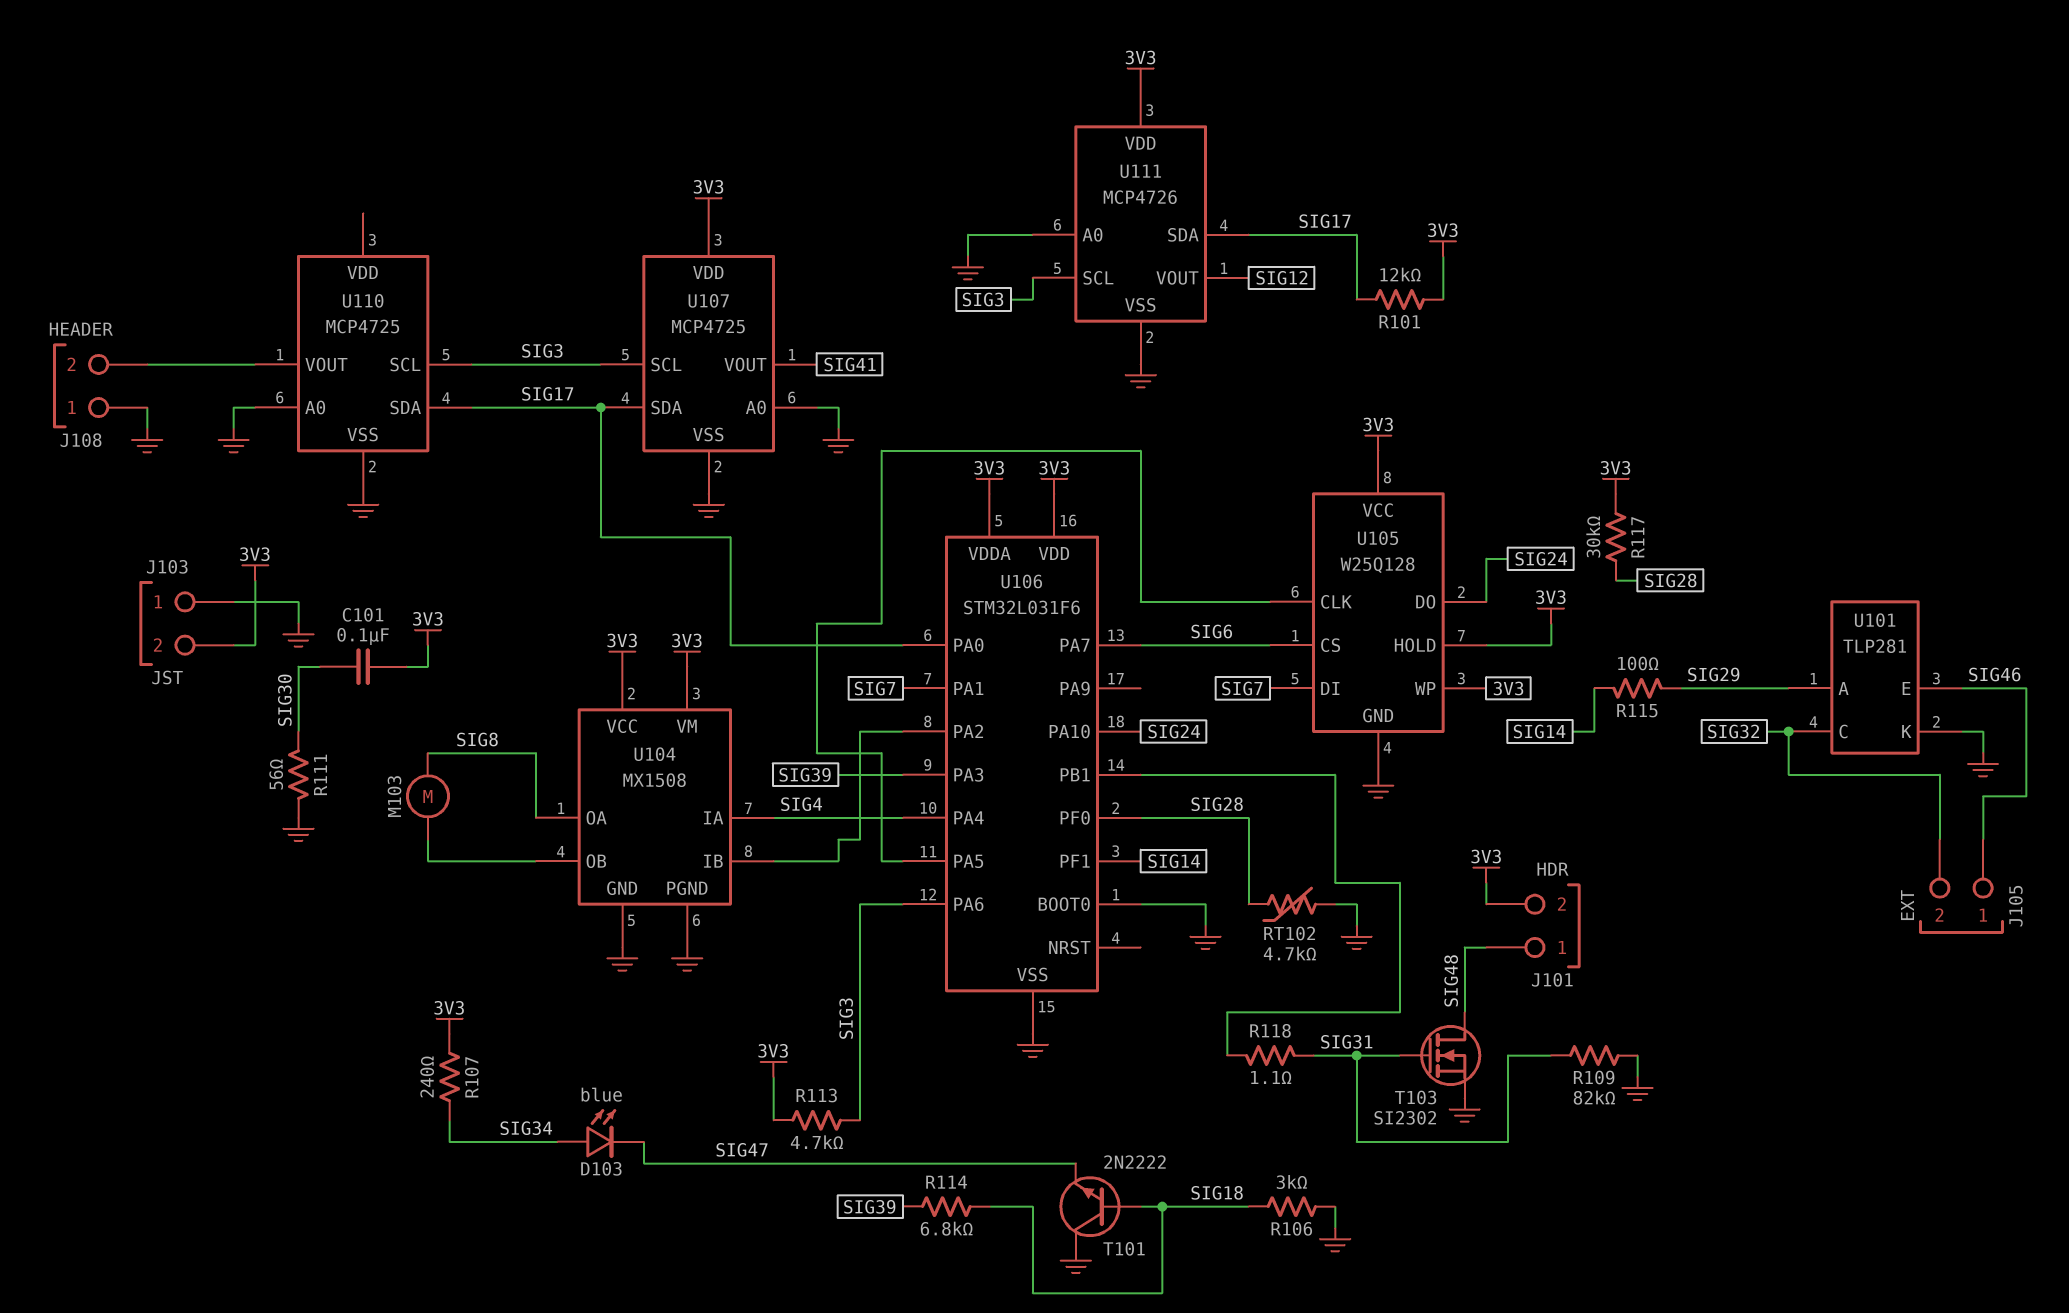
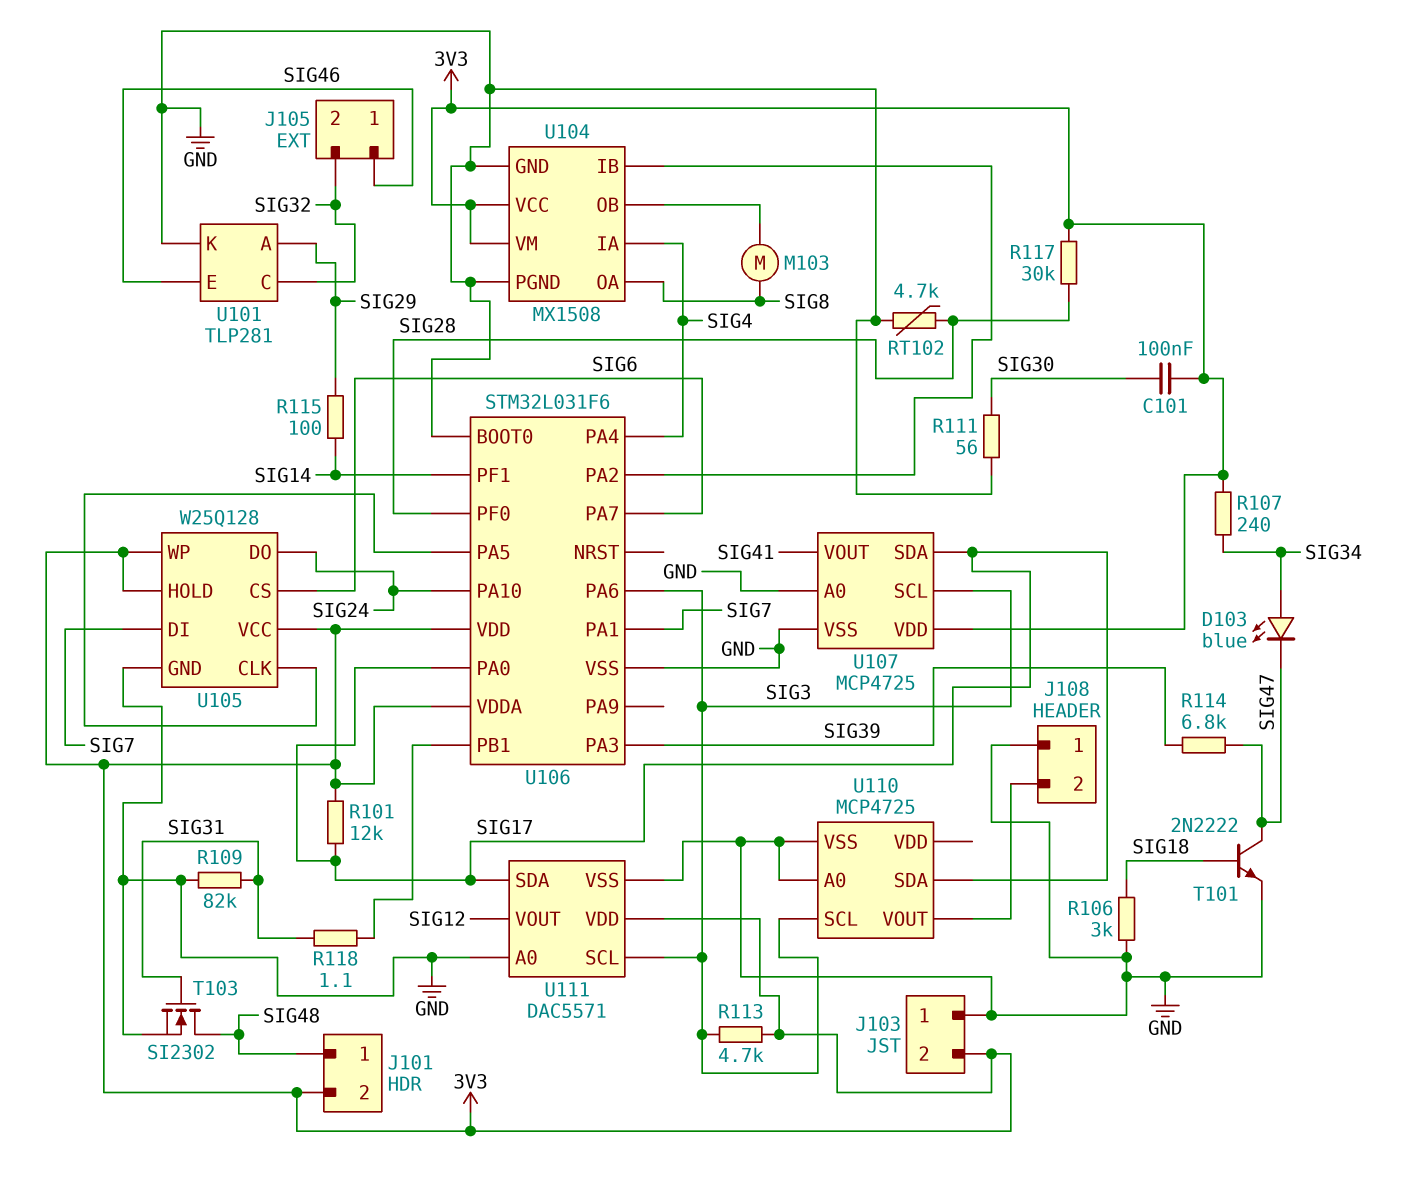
R114: 6.8k (SIG18, SIG39) -> 6.8k (SIG39, SIG47)
T101: NPN 2N2222 (B SIG18, C GND, E SIG47) -> NPN 2N2222 (B SIG18, C SIG47, E GND)
U111: MCP4726 -> DAC5571

